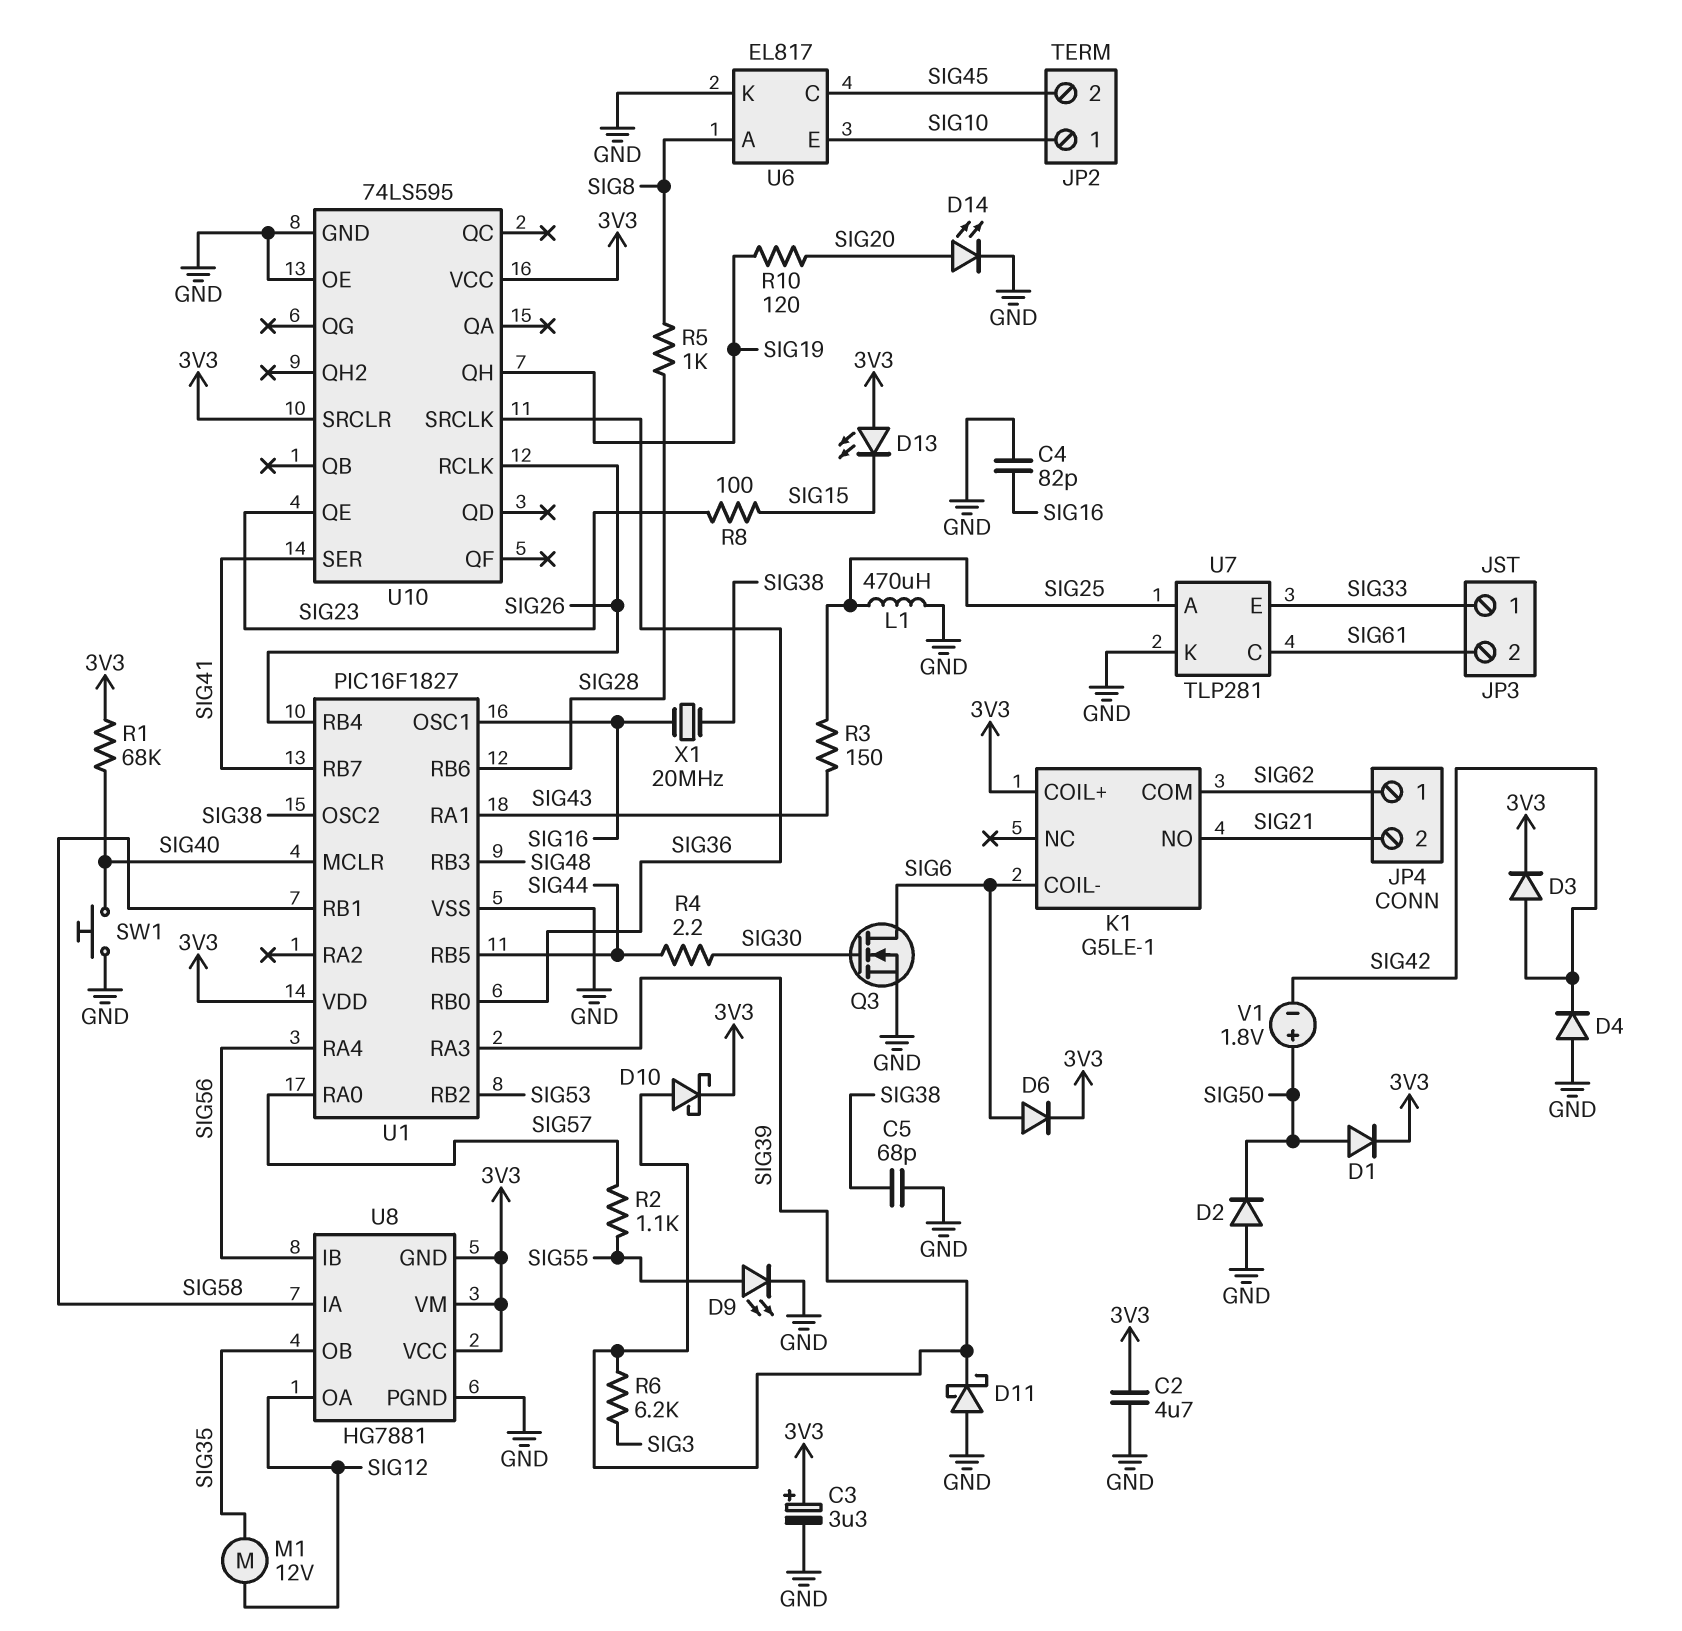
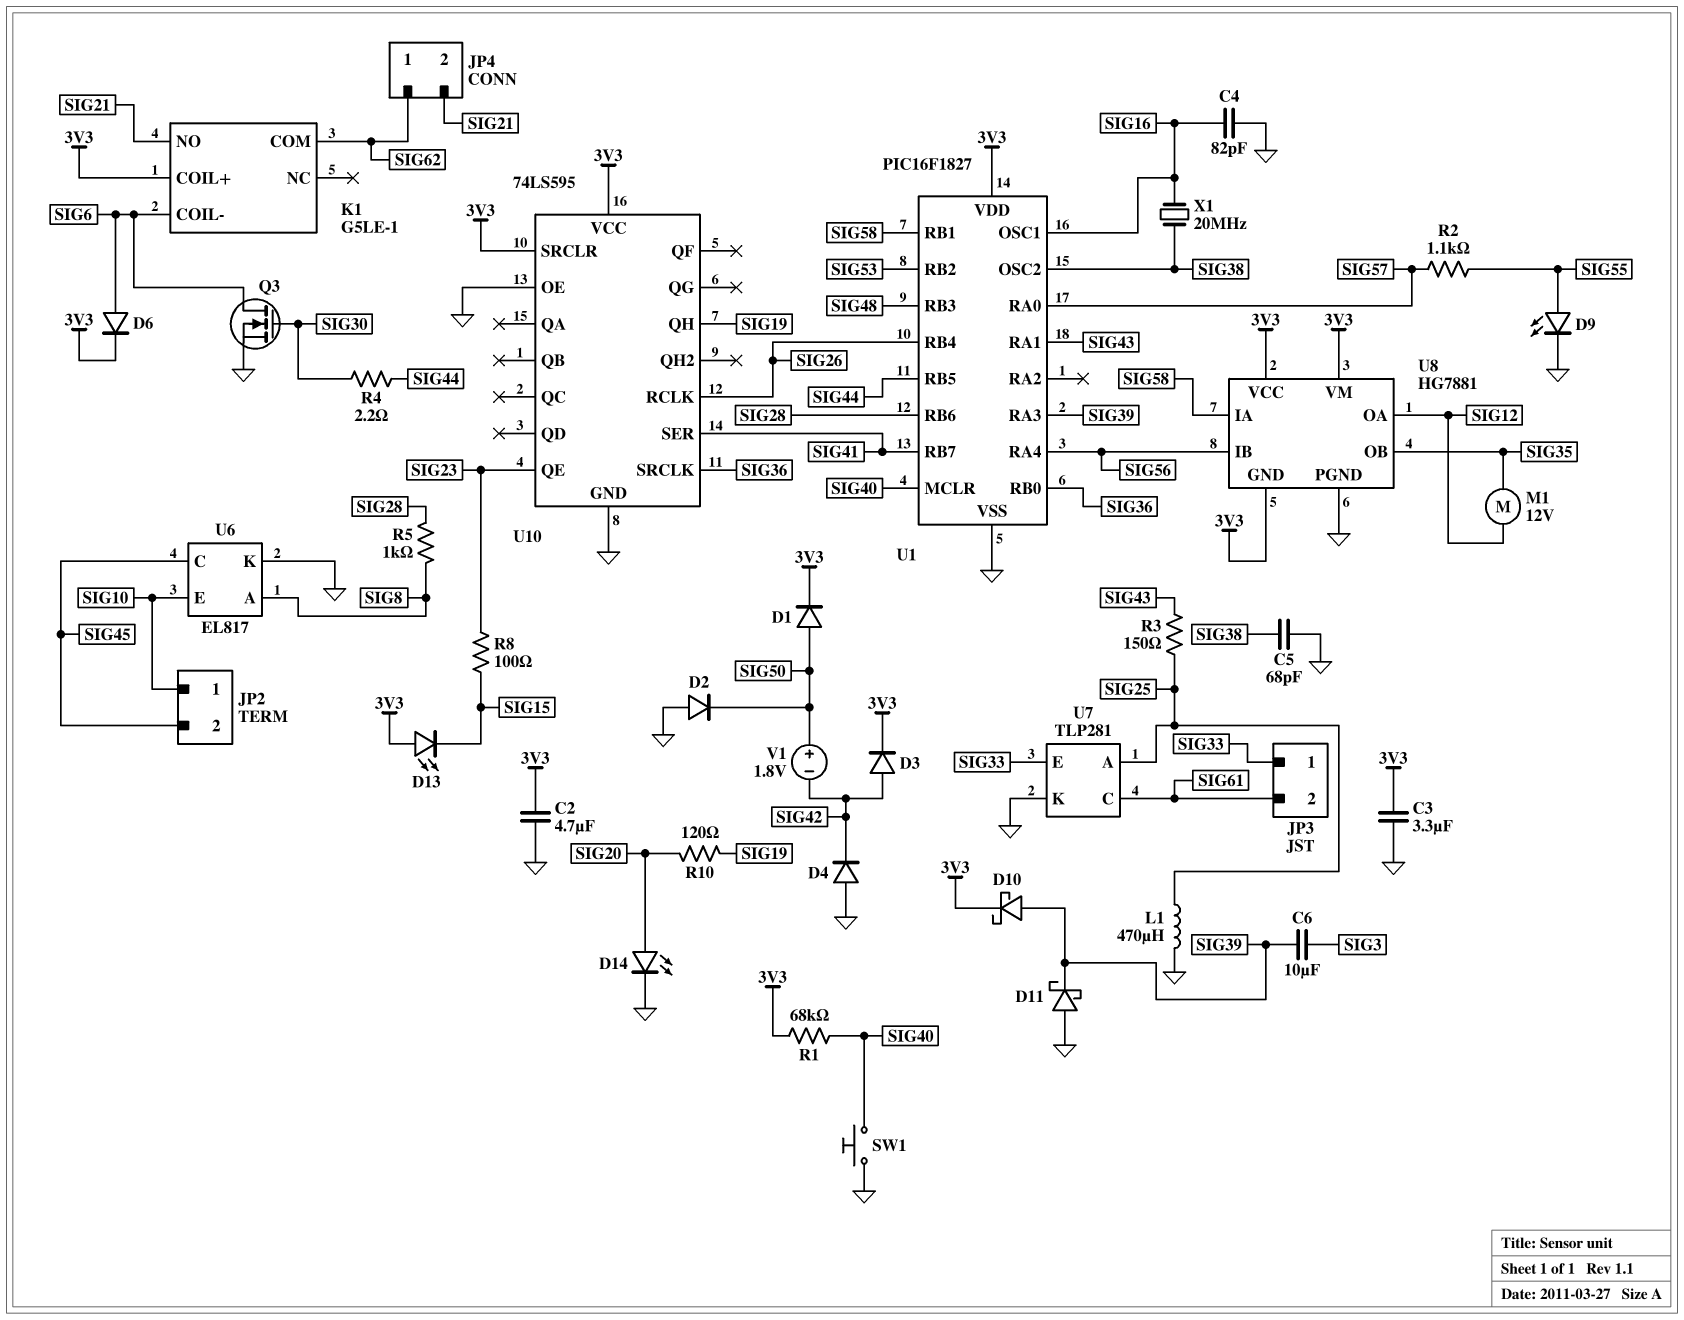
C3: 3.3uF (plus 3V3, minus GND) -> 3.3uF (3V3, GND)
C6: none -> 10uF (SIG3, SIG39)
R6: 6.2k (SIG3, SIG39) -> none

